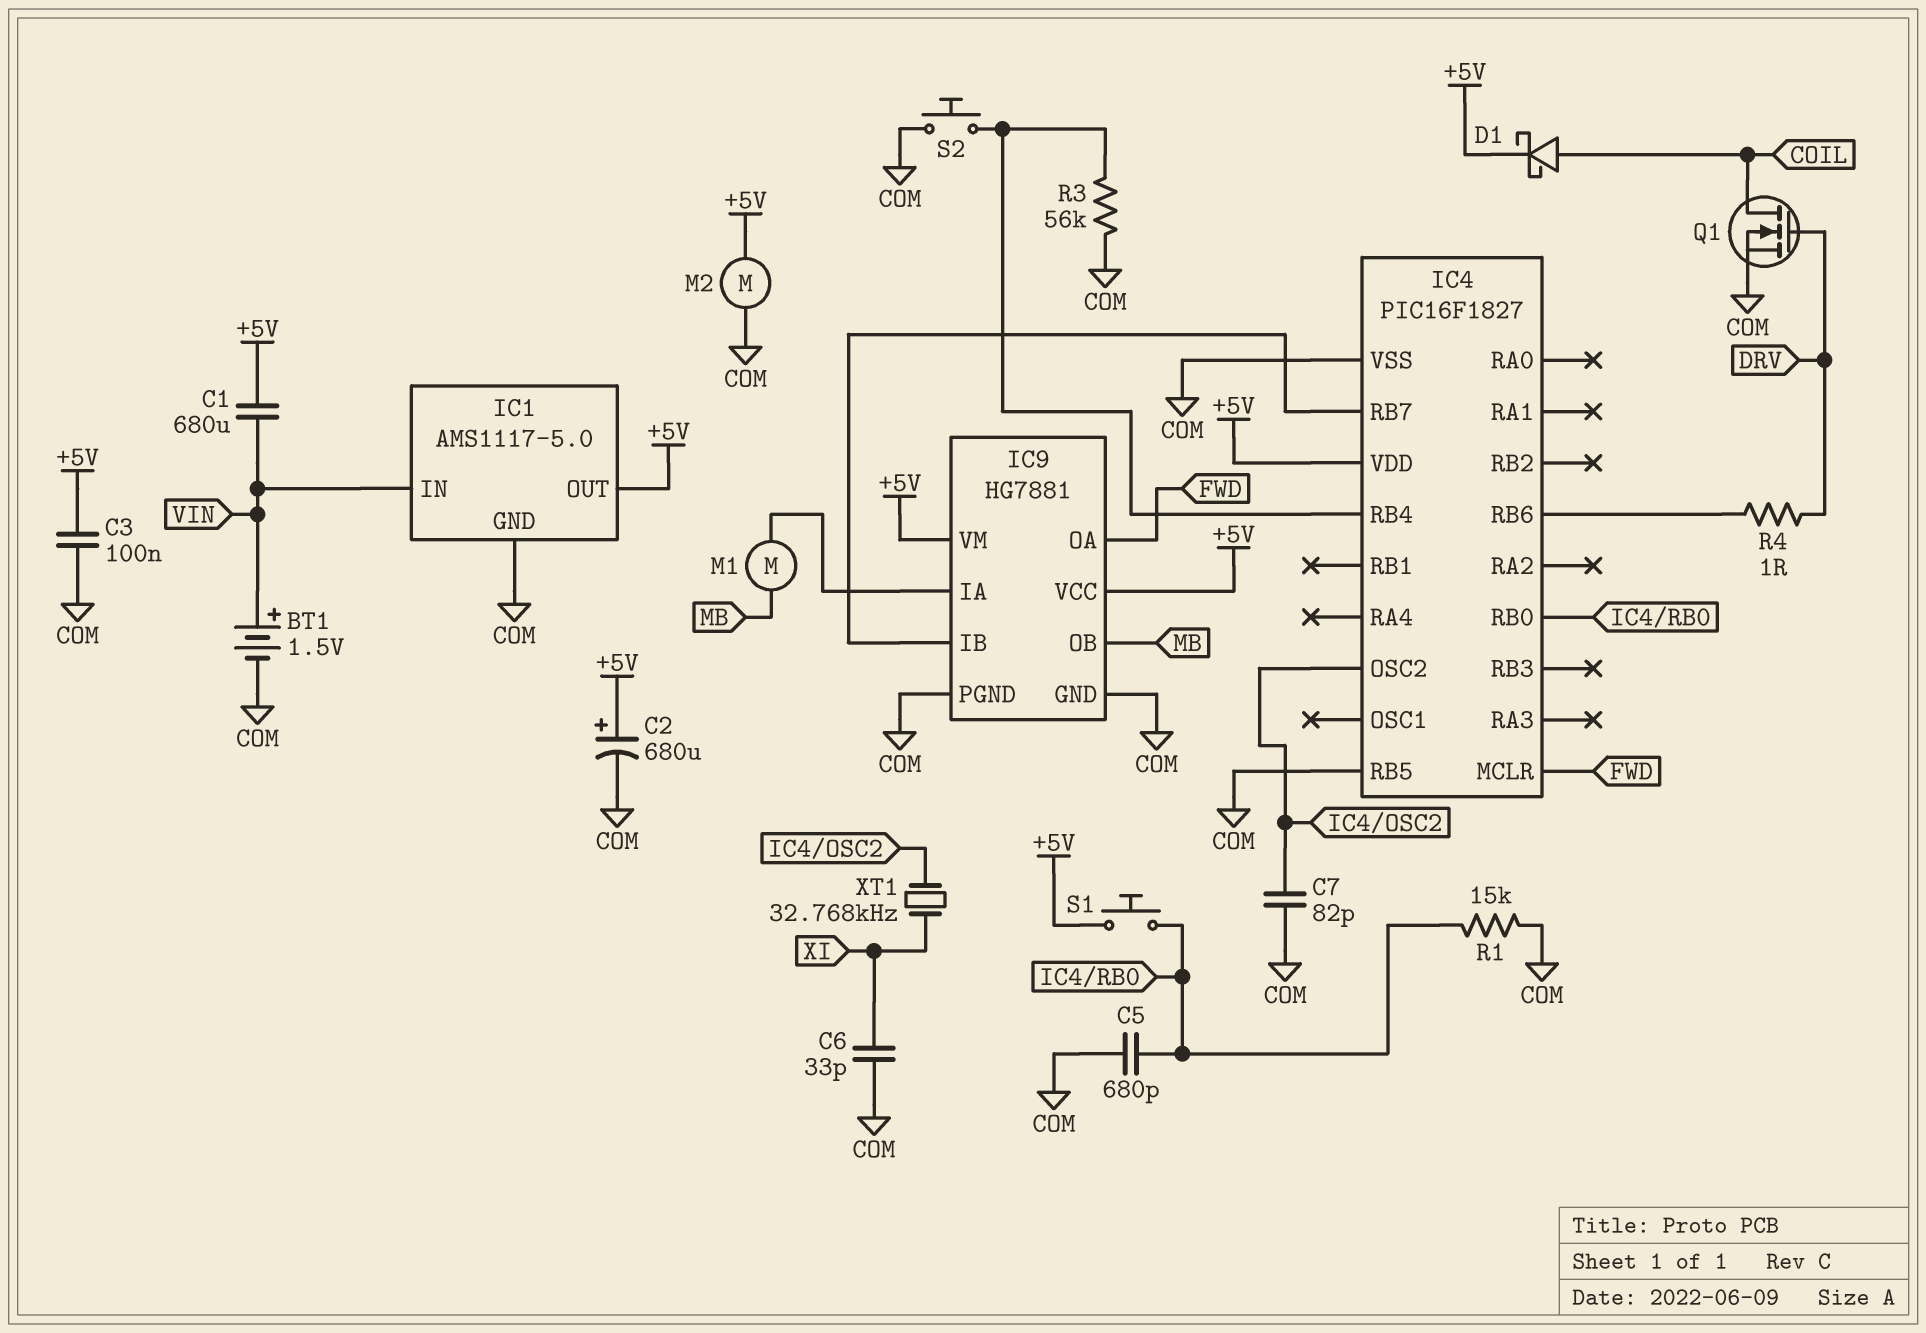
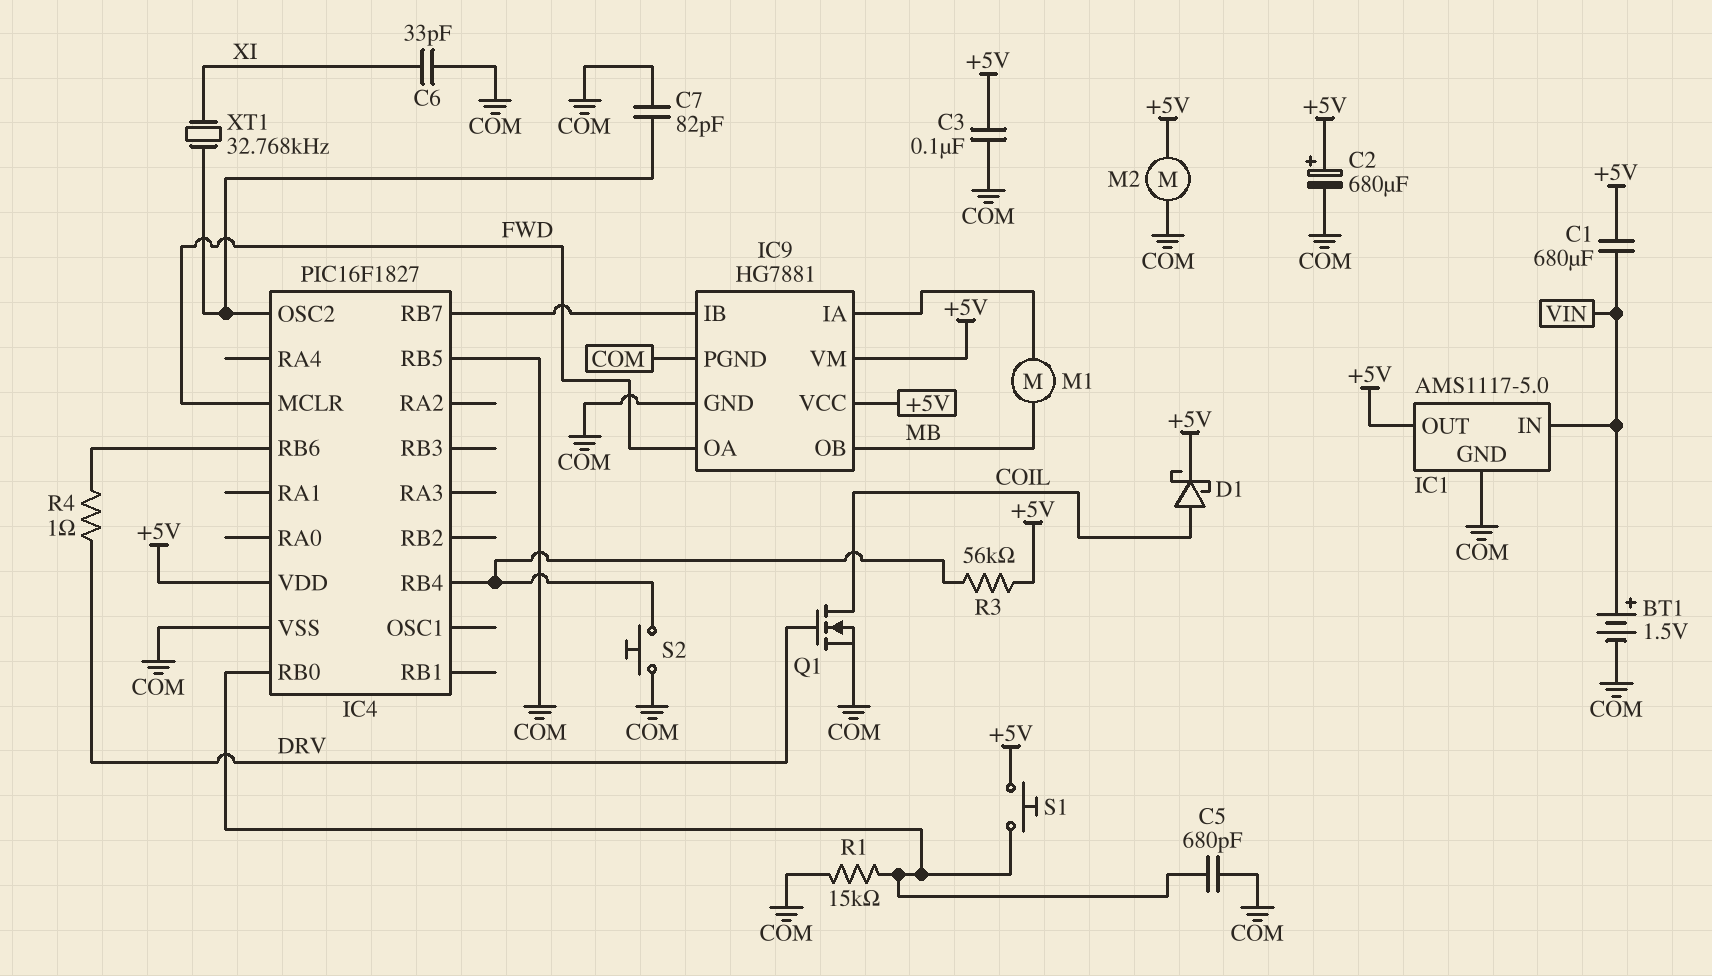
R3: 56k (COM, IC4/RB4) -> 56k (+5V, IC4/RB4)

